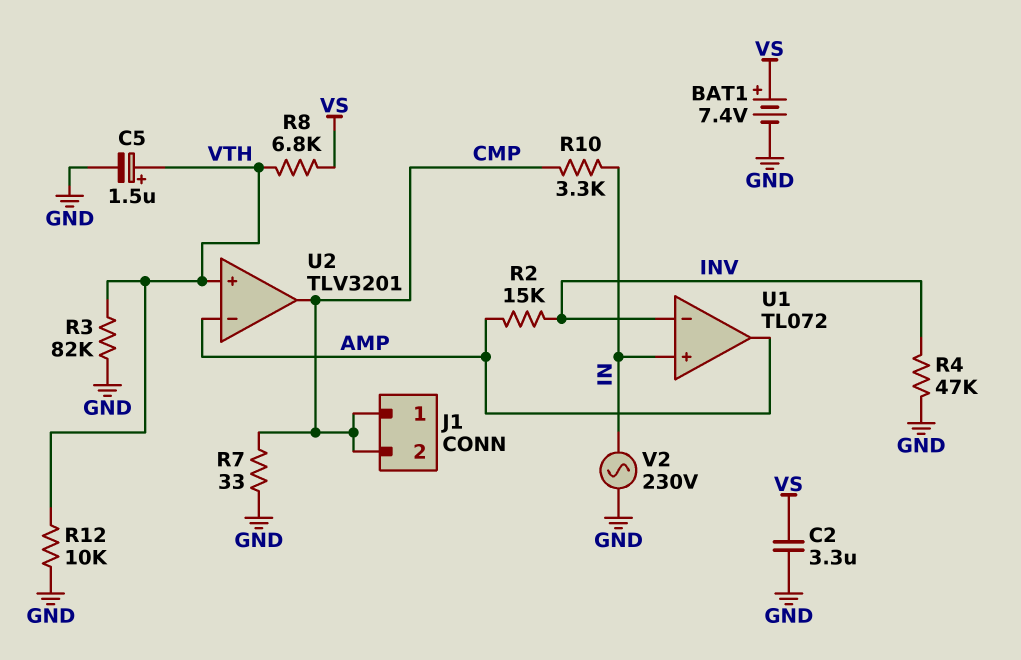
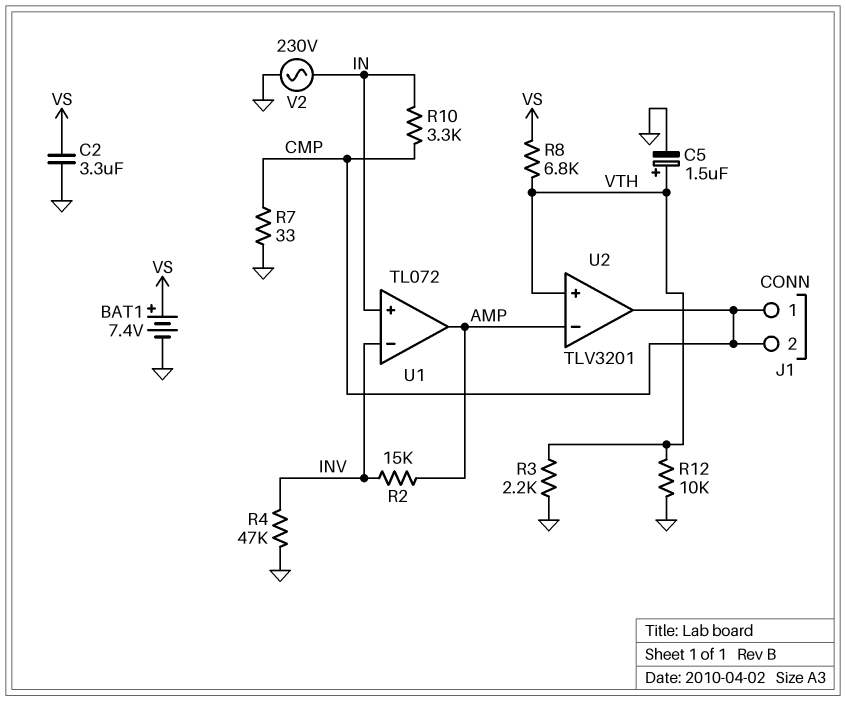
R3: 82k (GND, VTH) -> 2.2k (GND, VTH)

